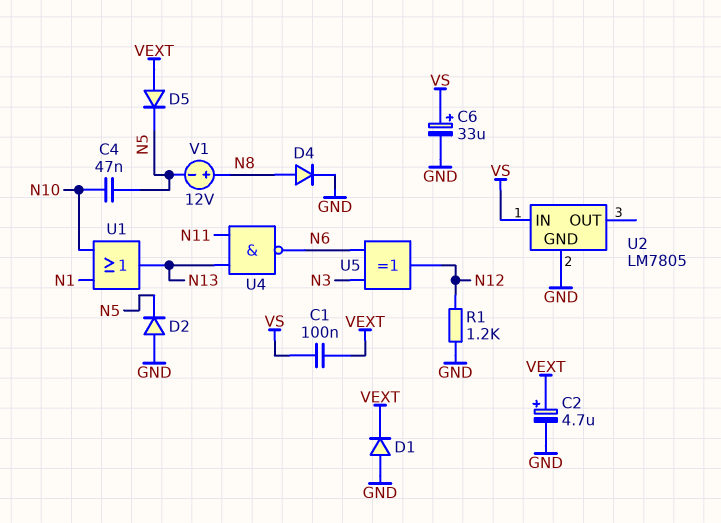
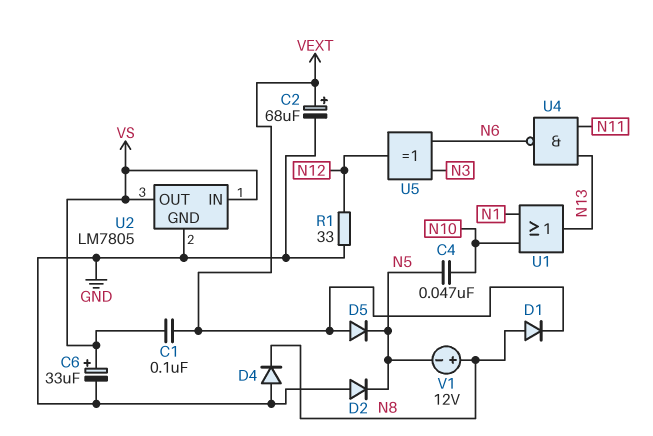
C2: 4.7uF (plus VEXT, minus GND) -> 68uF (plus VEXT, minus GND)
D1: diode (A GND, K VEXT) -> diode (A N8, K VEXT)
D4: diode (A N8, K GND) -> diode (A GND, K N8)
R1: 1.2k (GND, N12) -> 33 (GND, N12)
U2 pin OUT: none -> VS

